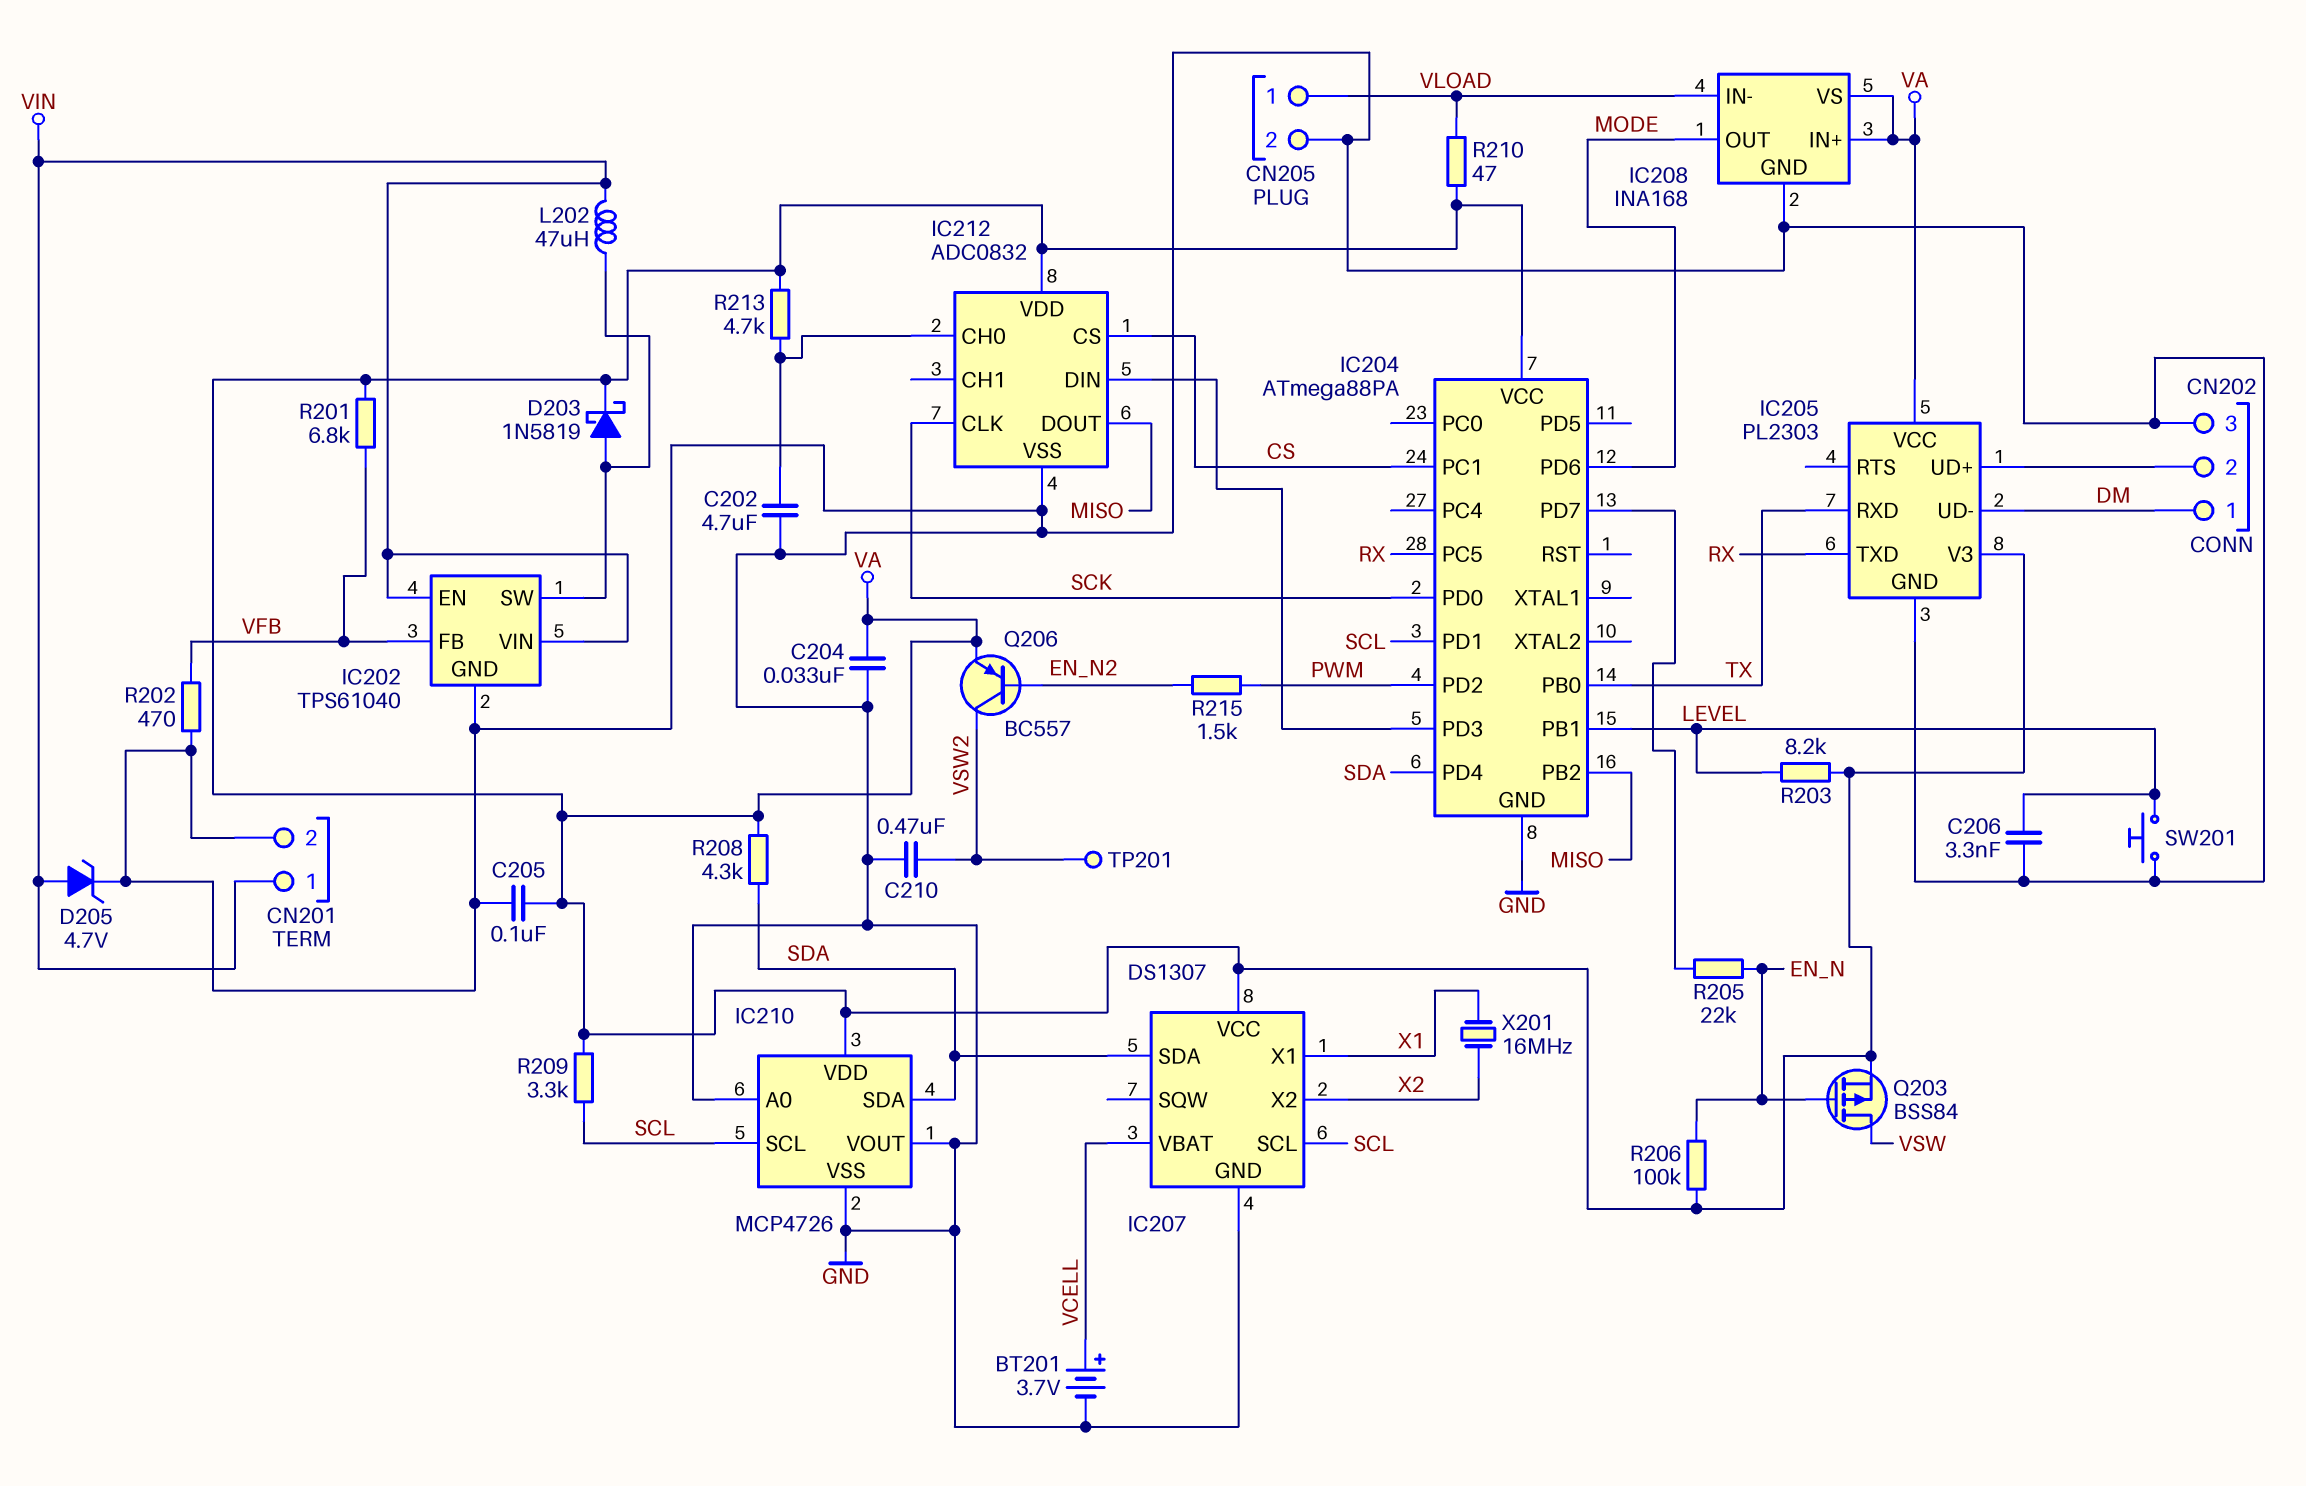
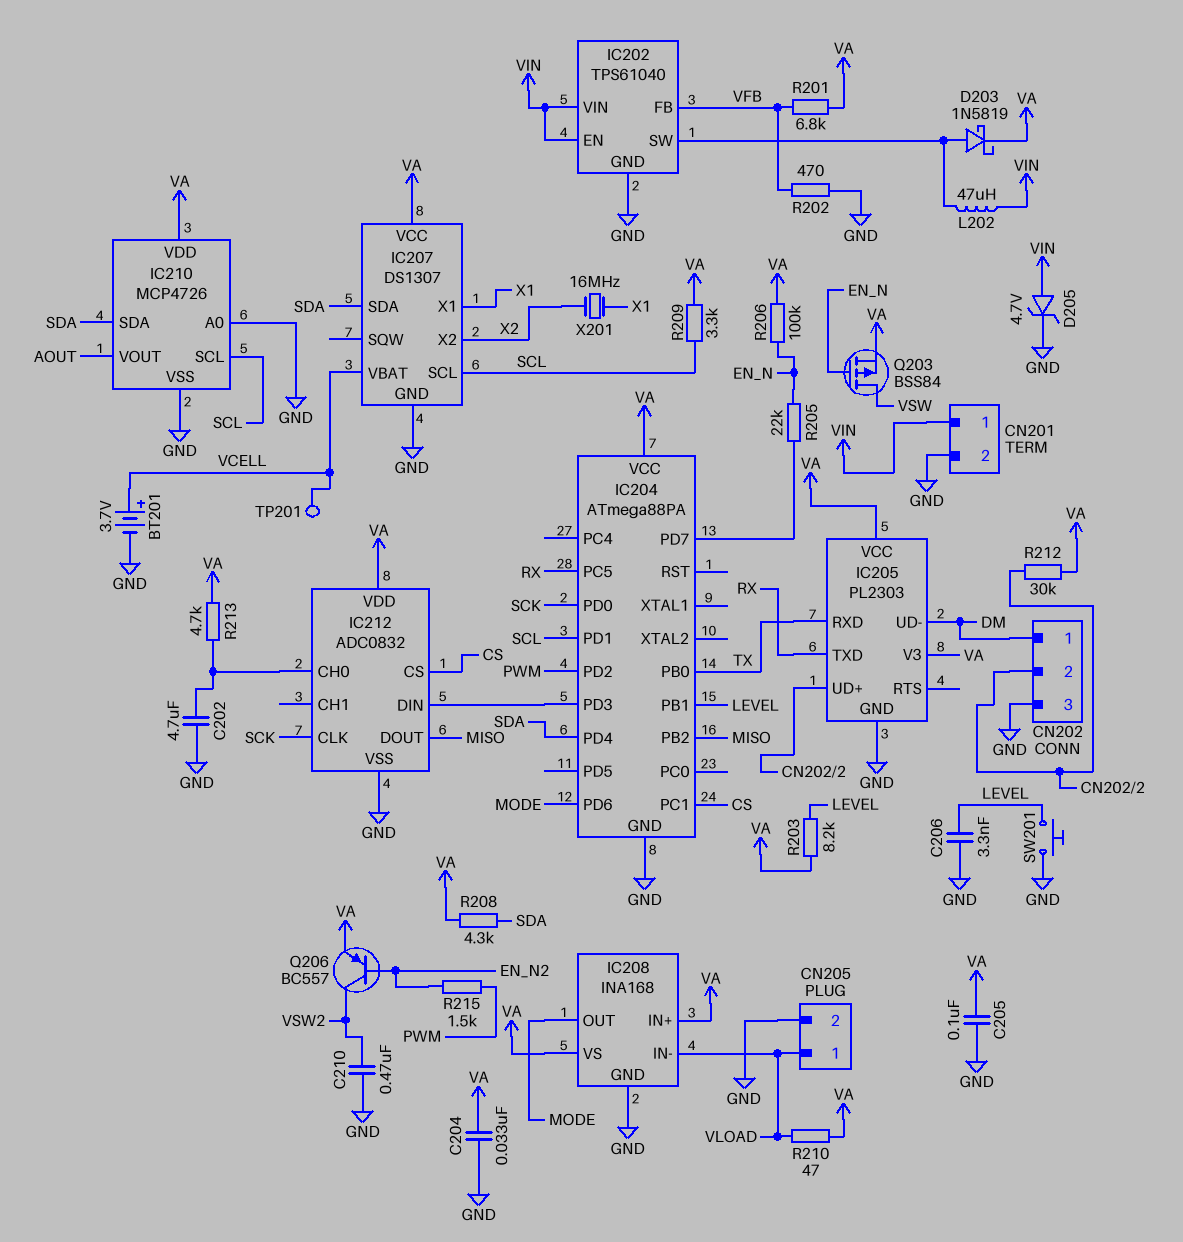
IC210 pin VOUT: GND -> AOUT
R212: none -> 30k (CN202/2, VA)
TP201: test point (VSW2) -> test point (VCELL)

